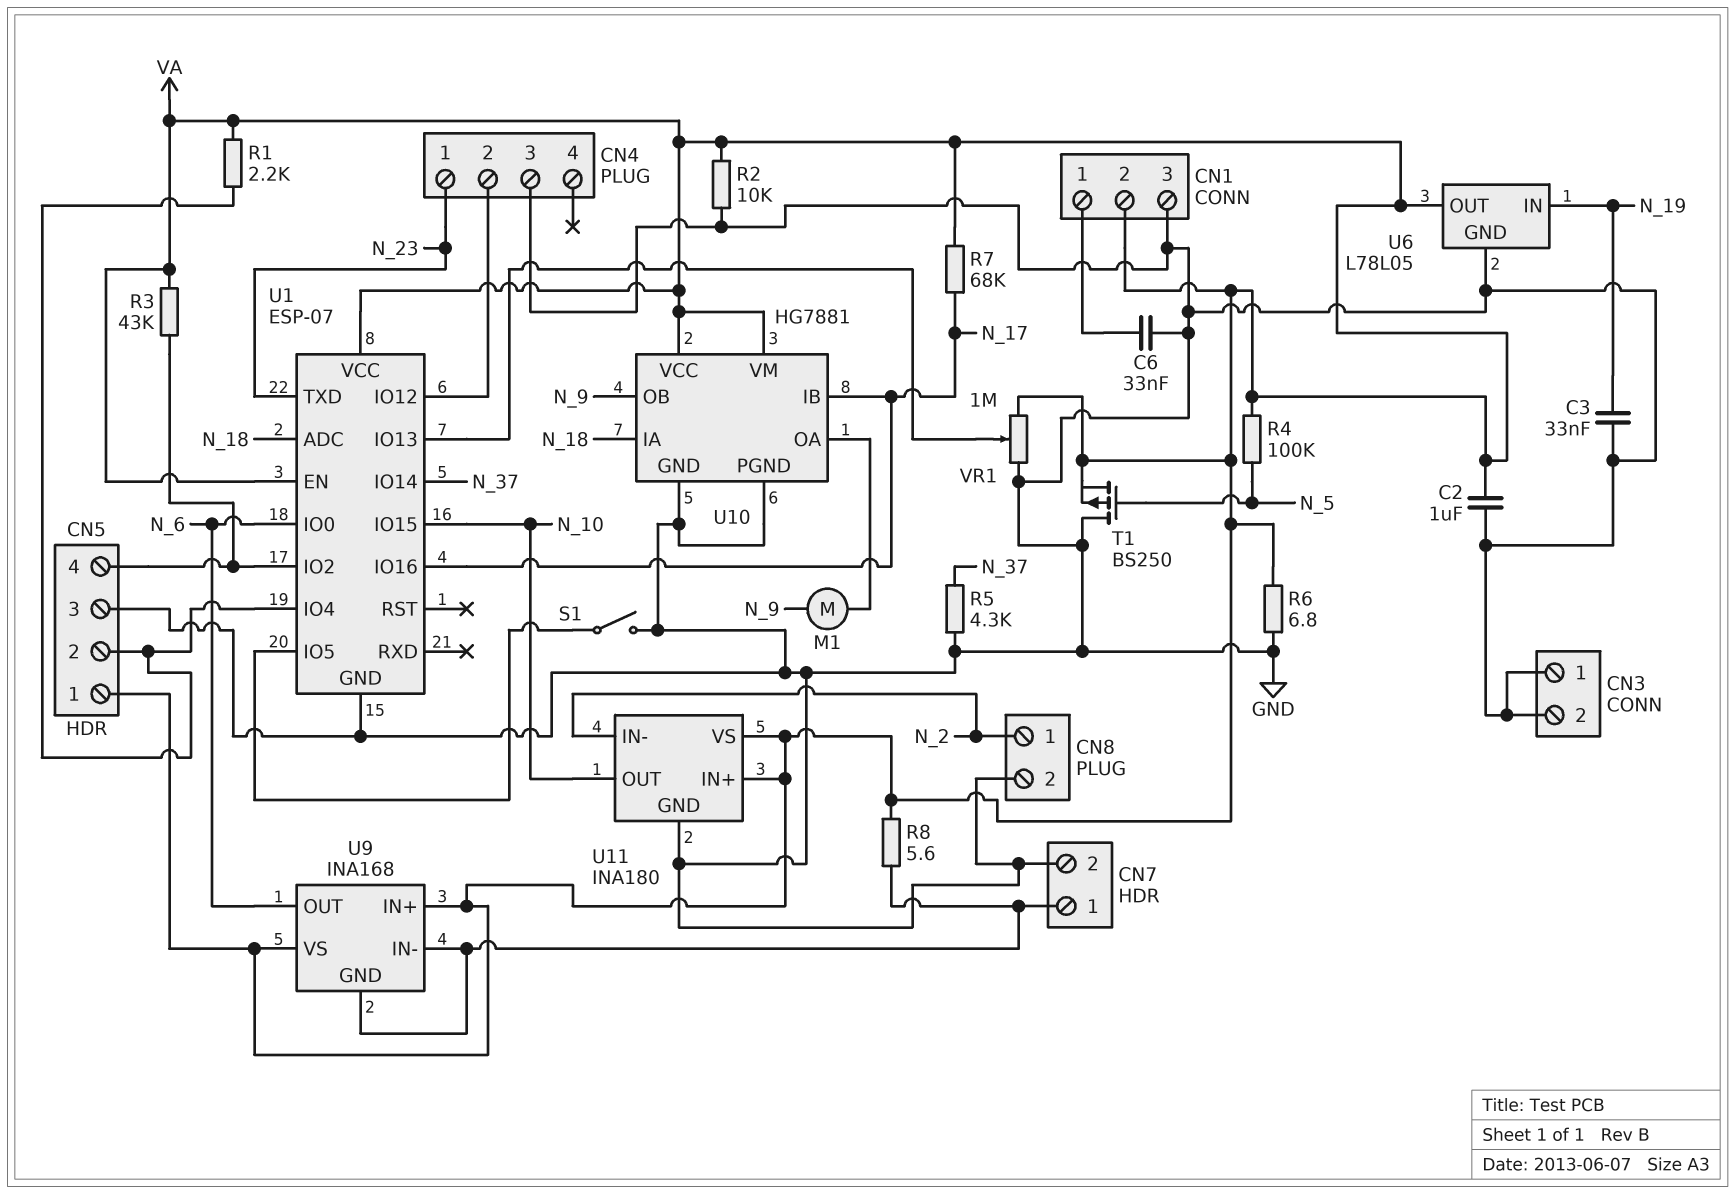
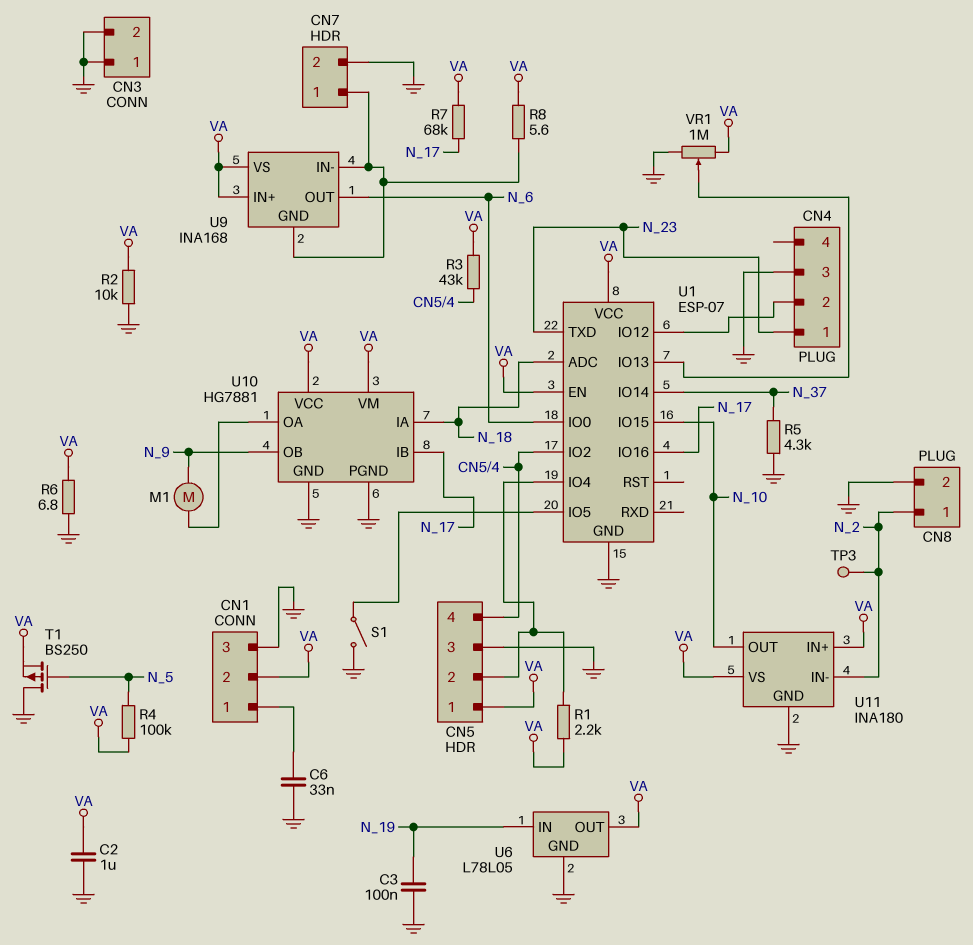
C3: 33nF (GND, N_19) -> 100nF (GND, N_19)
TP3: none -> test point (N_2)

